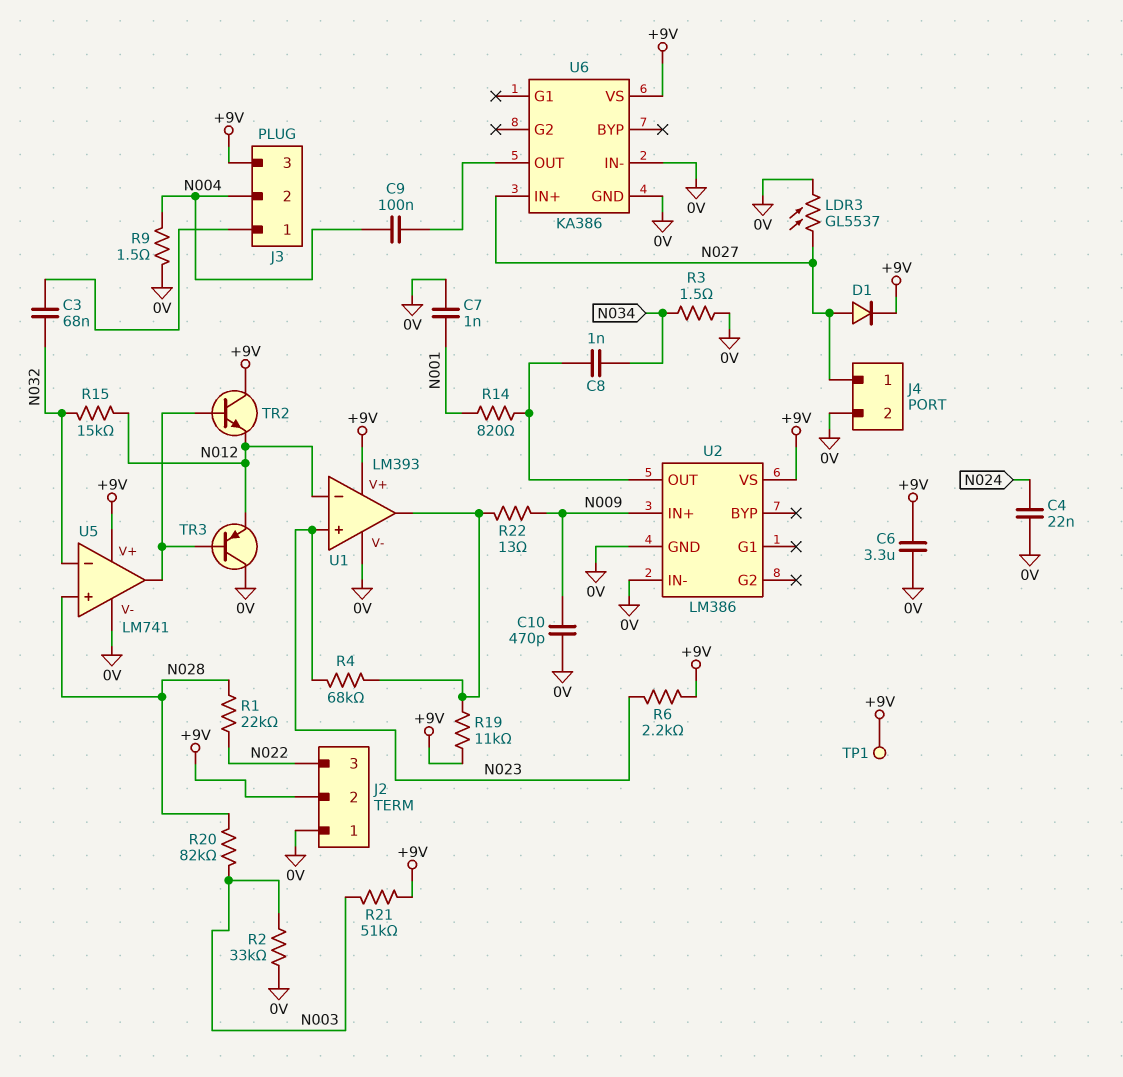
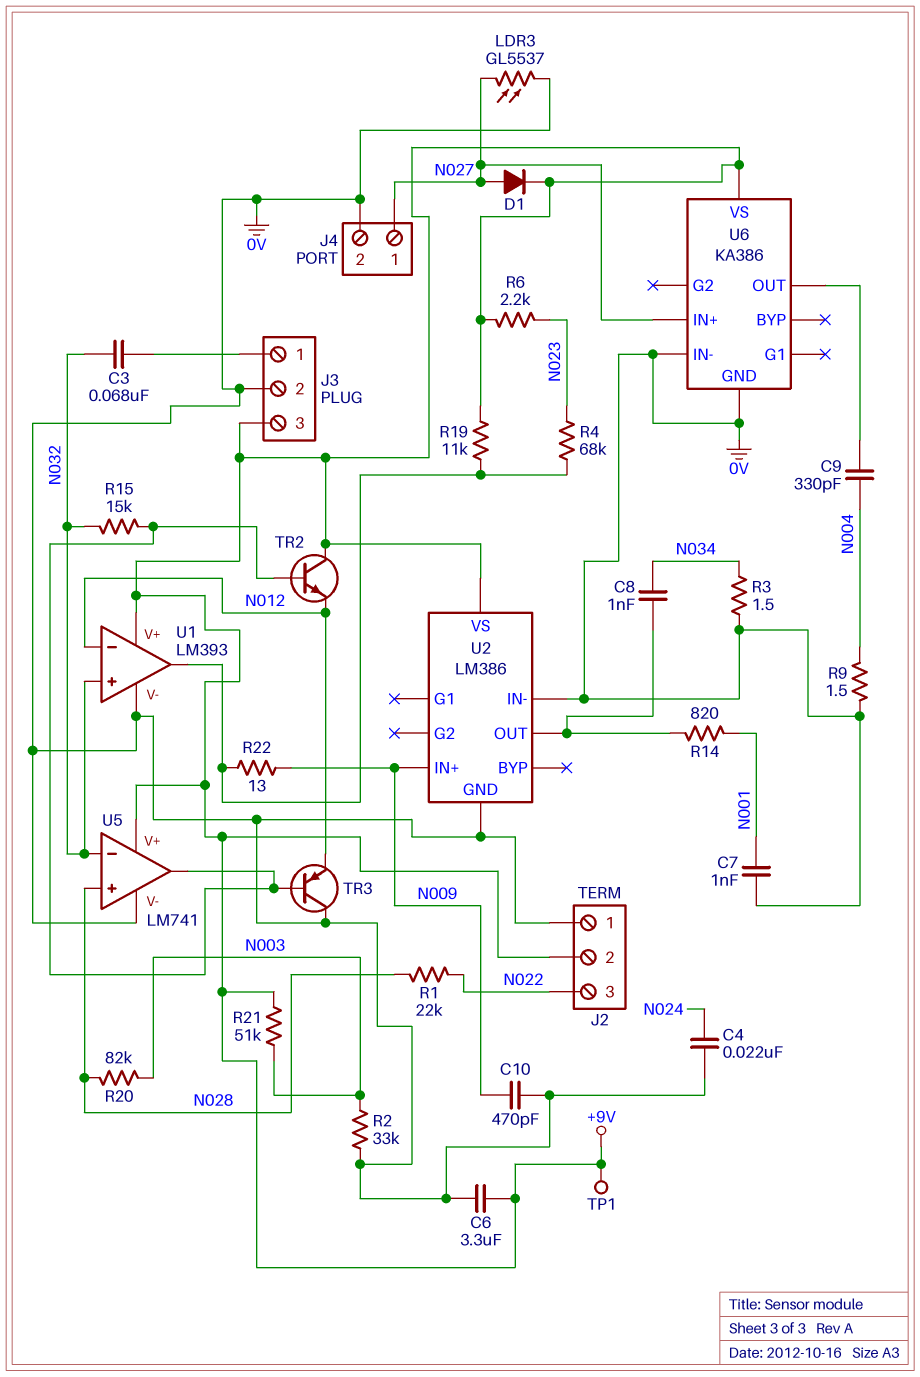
C9: 100nF (N004, U6/OUT) -> 330pF (N004, U6/OUT)
J3 pin 2: N004 -> 0V
R15: 15k (N012, N032) -> 15k (N032, U5/out)
U1 pin in+: N023 -> N032

